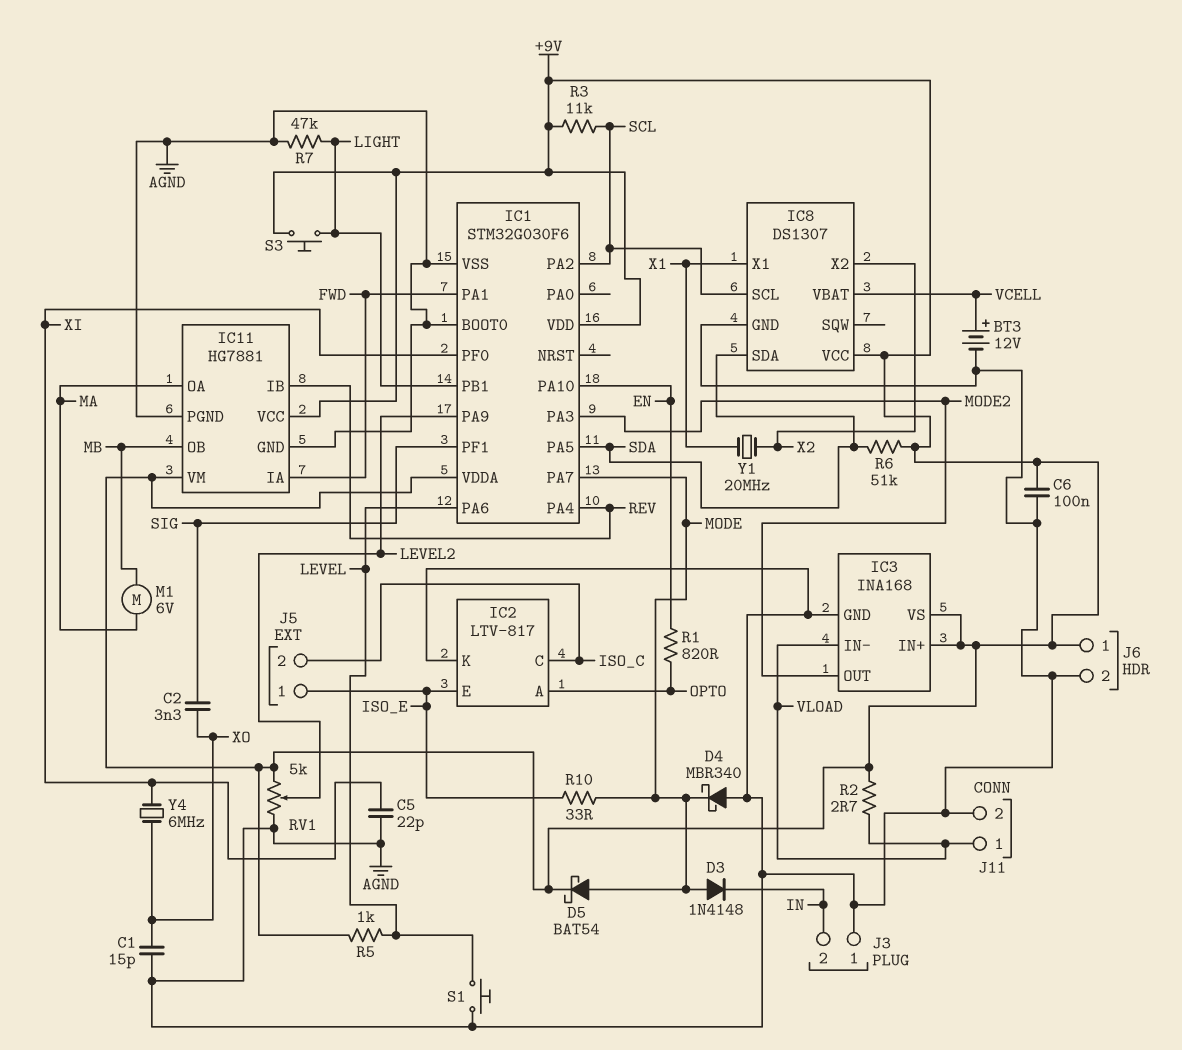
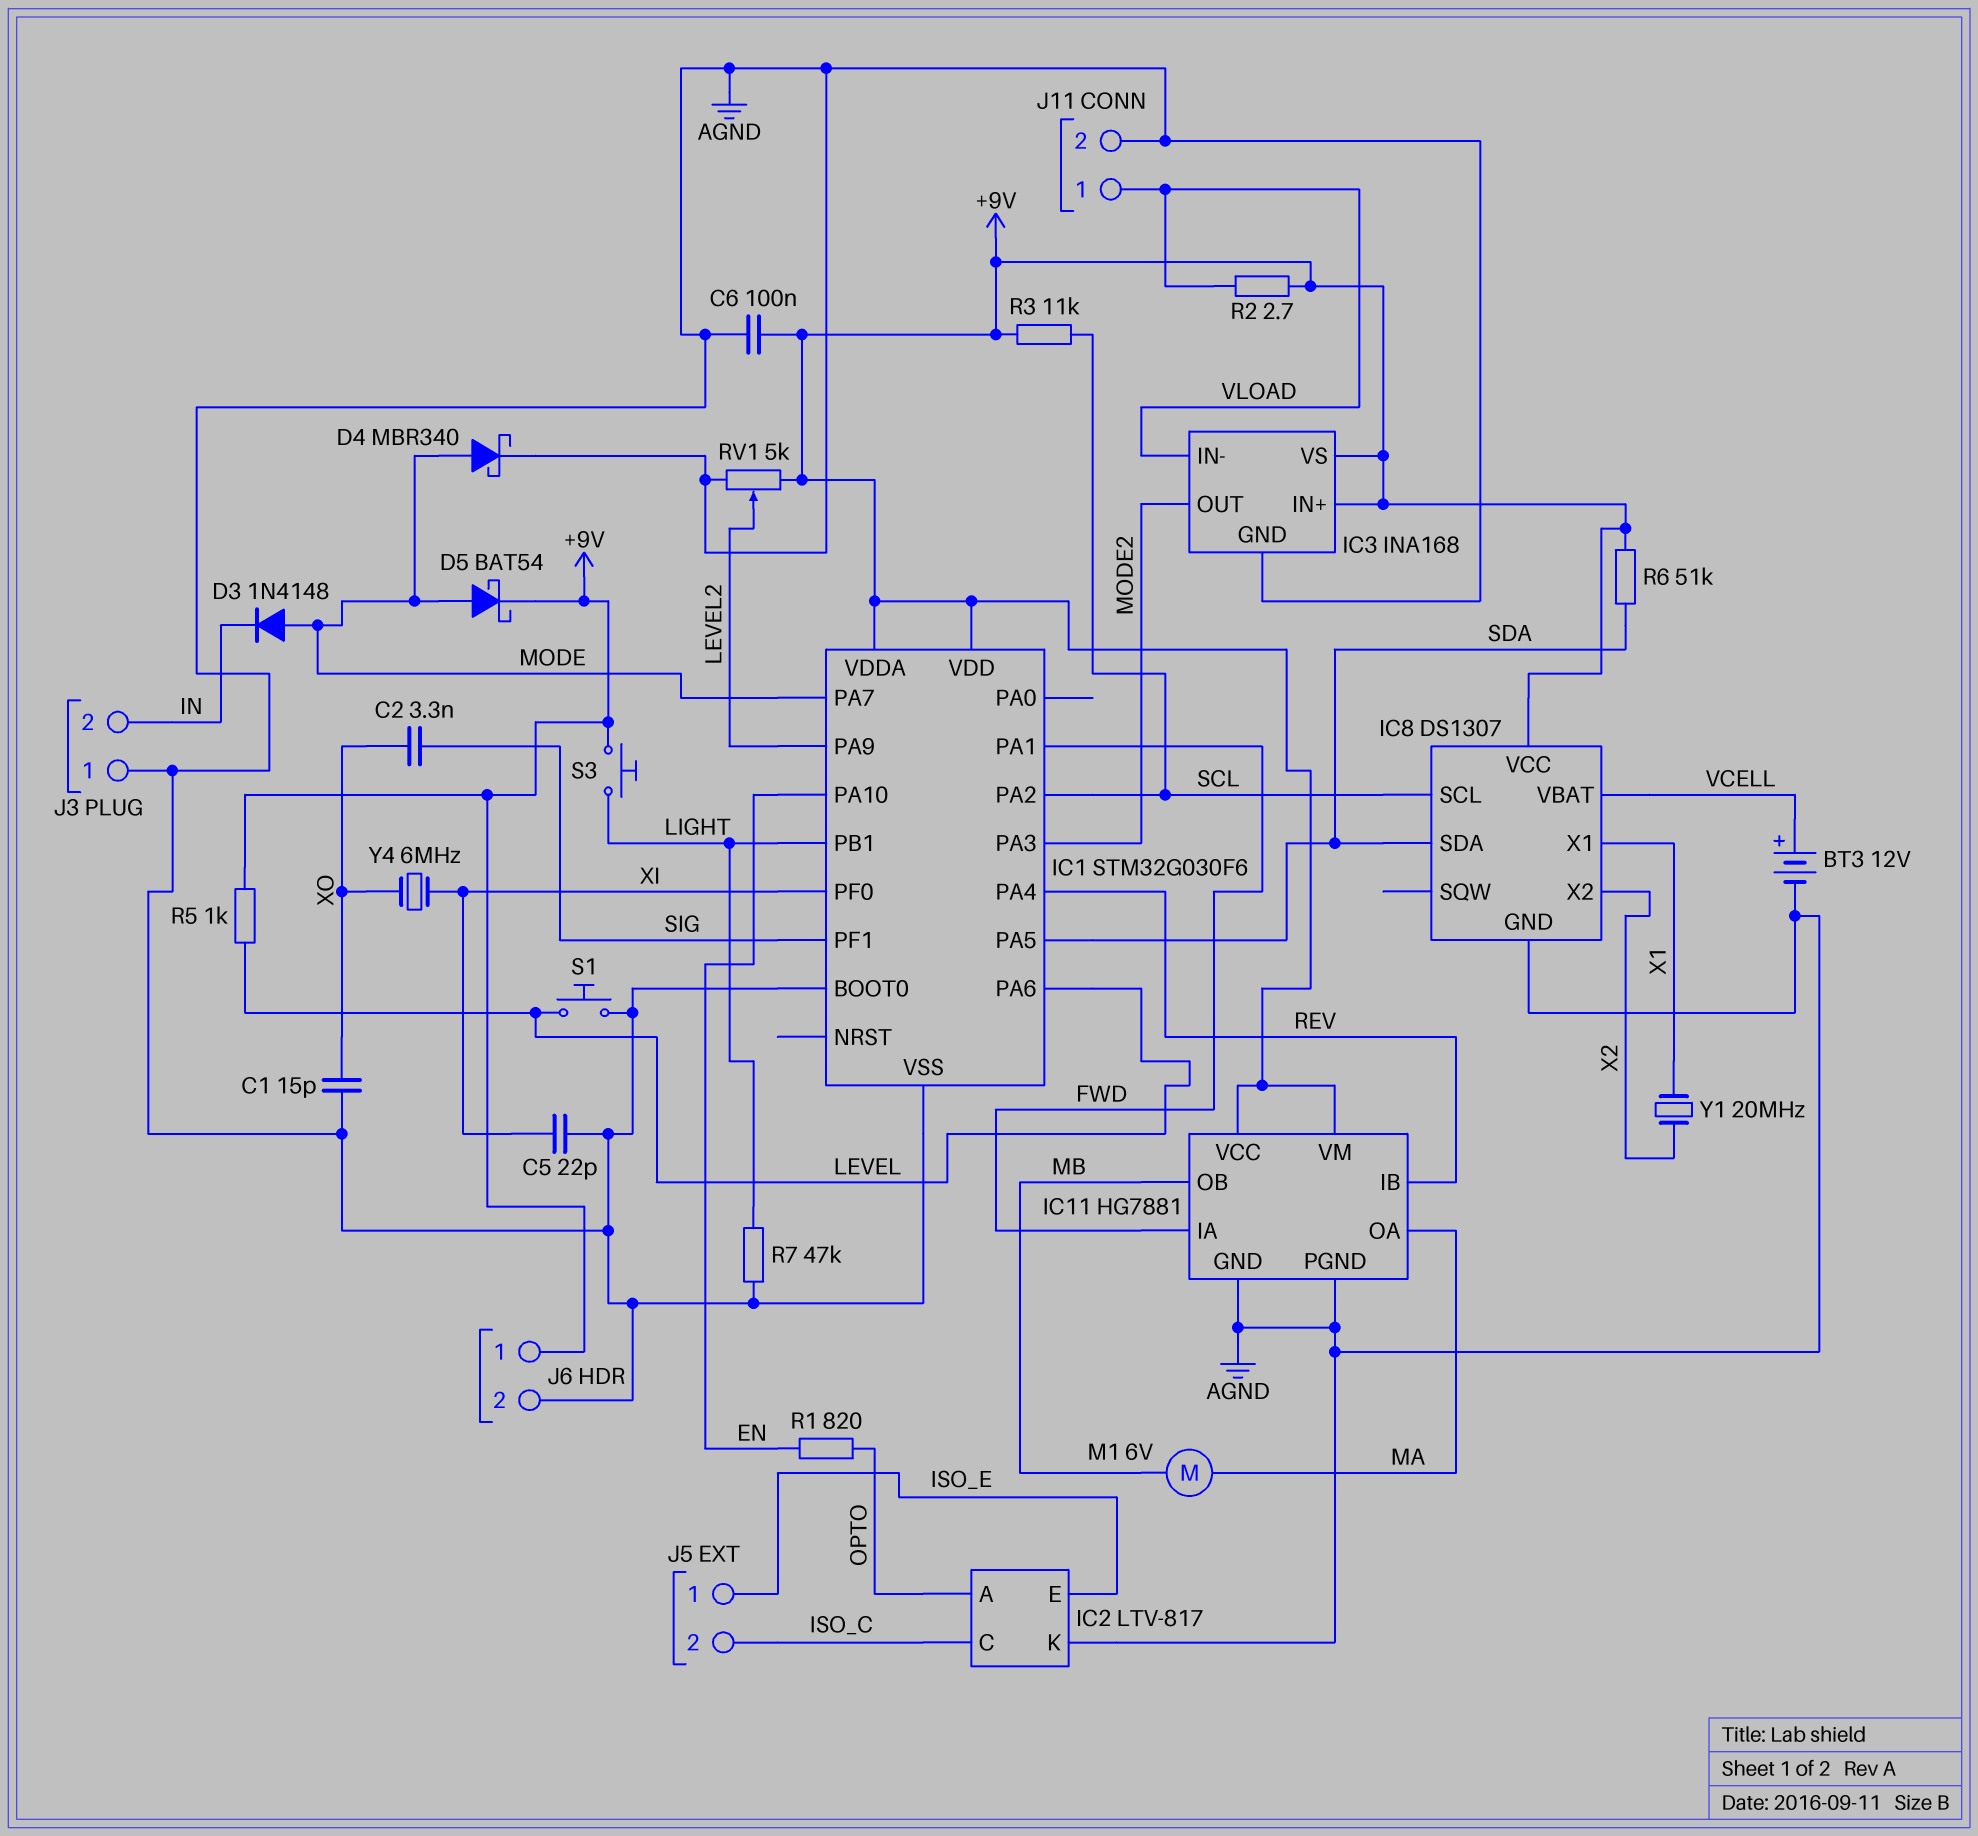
D4: schottky MBR340 (A AGND, K MODE) -> schottky MBR340 (A MODE, K AGND)
R10: 33 (ISO_E, MODE) -> none

